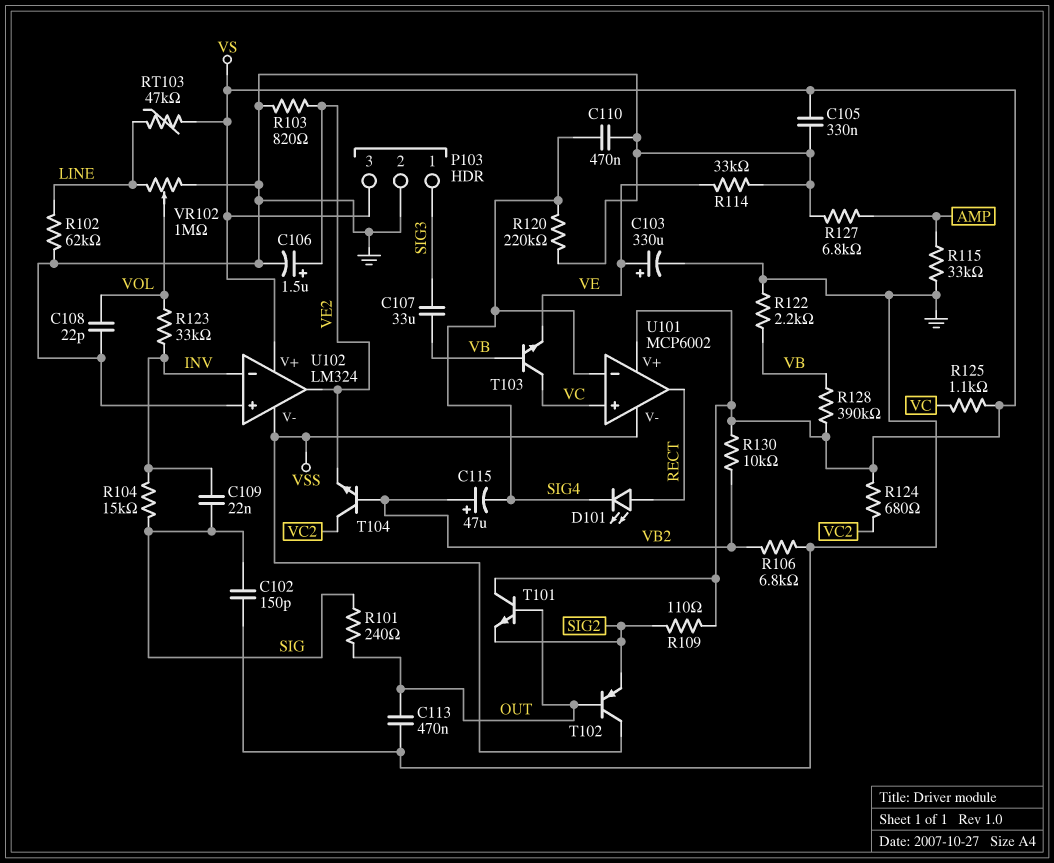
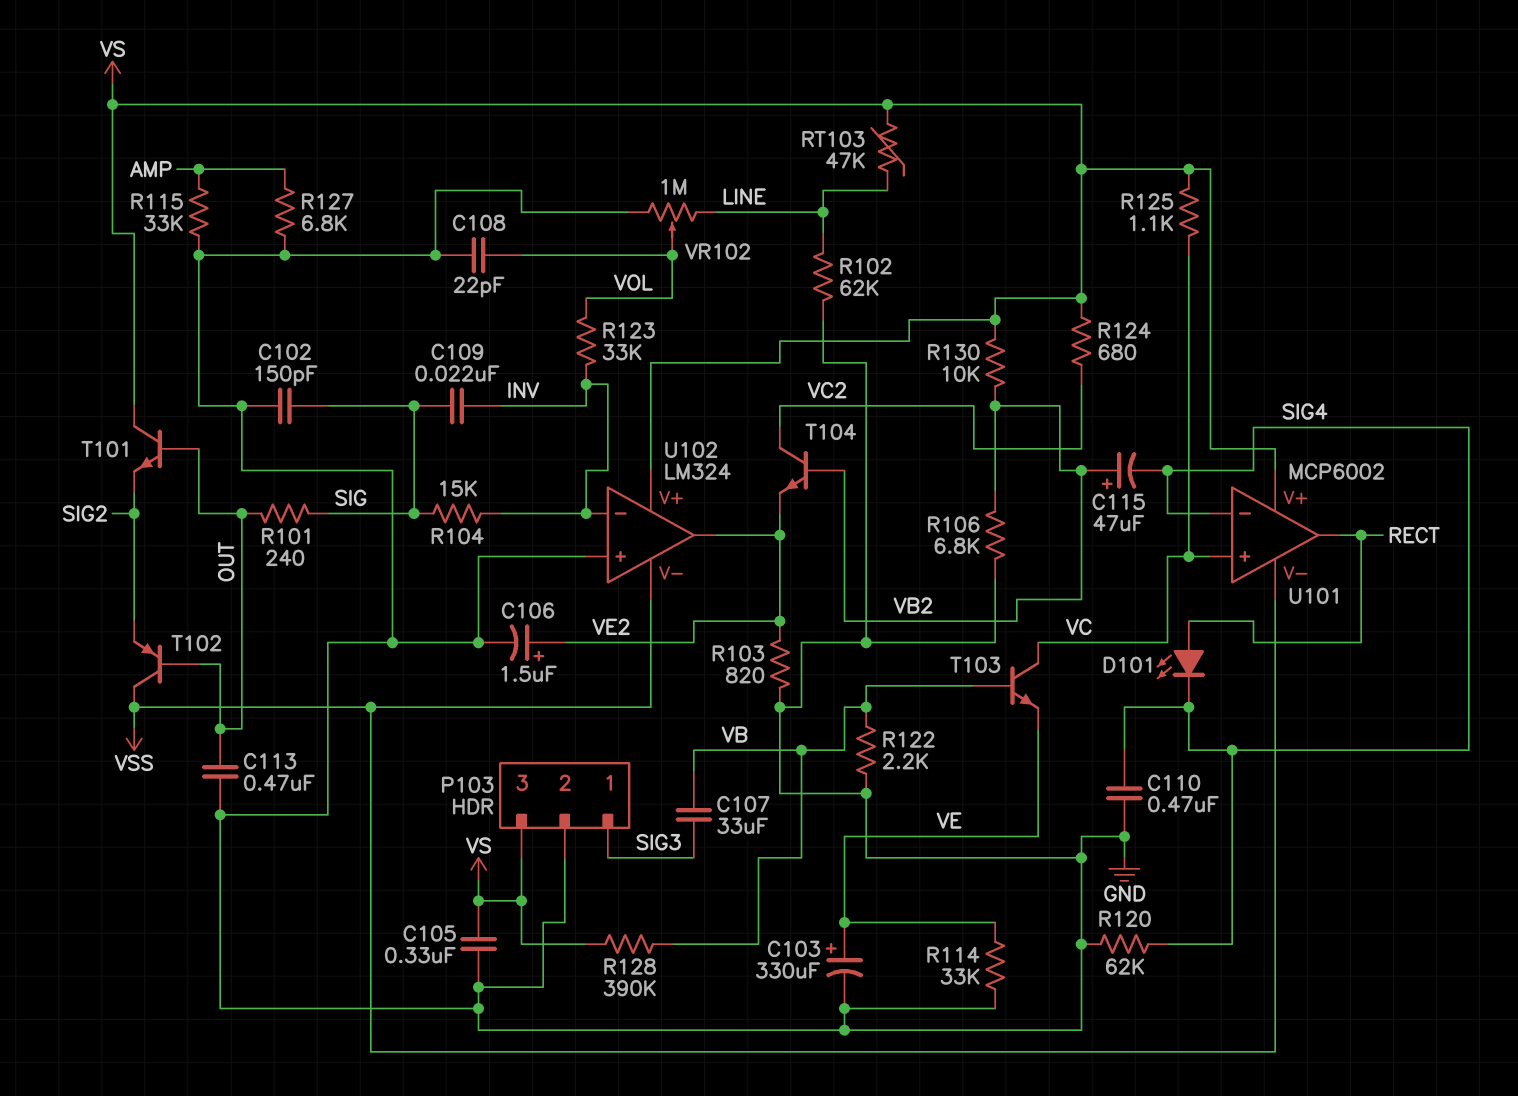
R109: 110 (SIG2, VS) -> none
R120: 220k (GND, SIG4) -> 62k (GND, SIG4)

